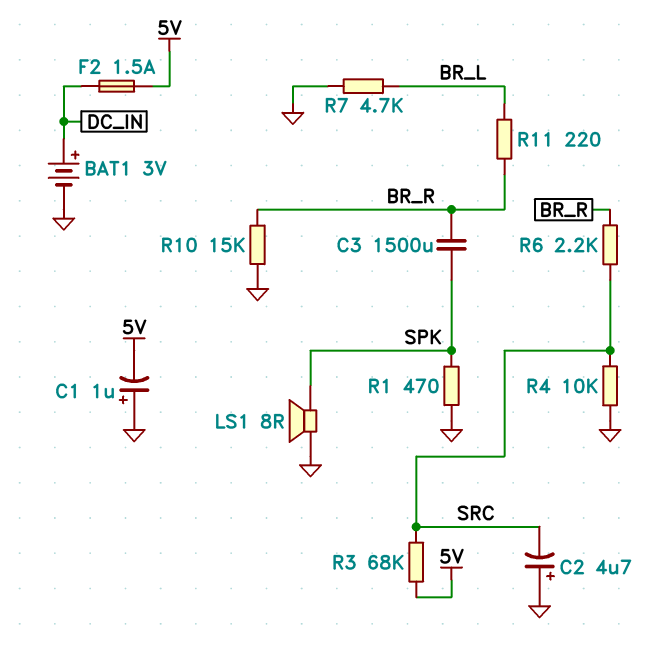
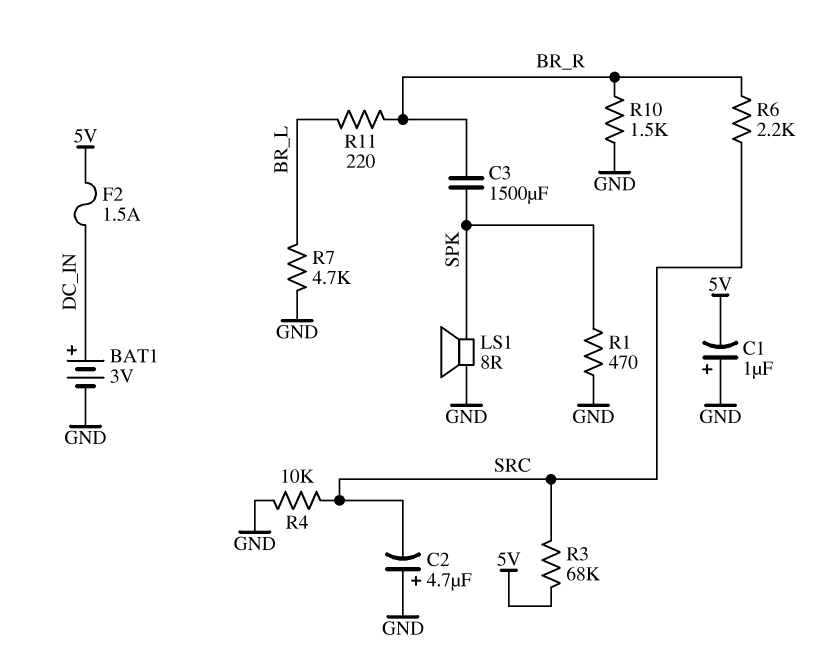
R10: 15k (BR_R, GND) -> 1.5k (BR_R, GND)

